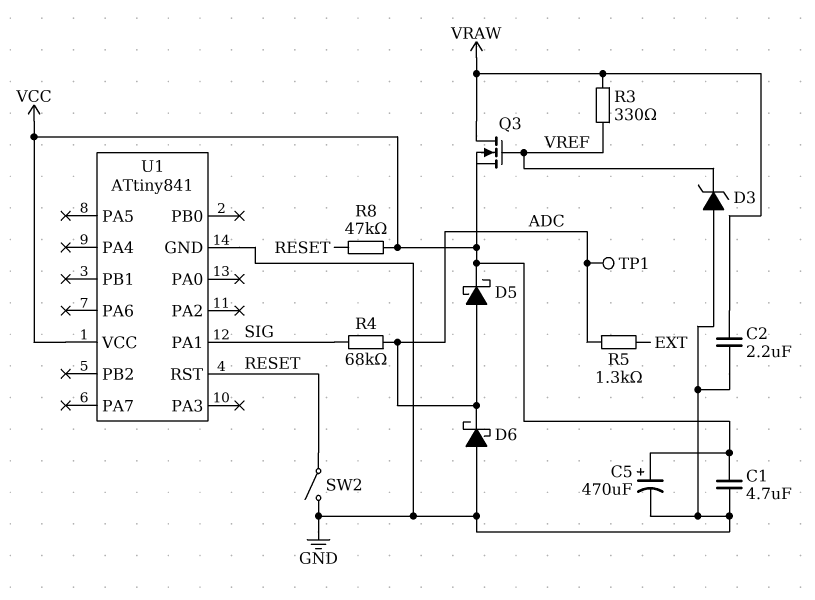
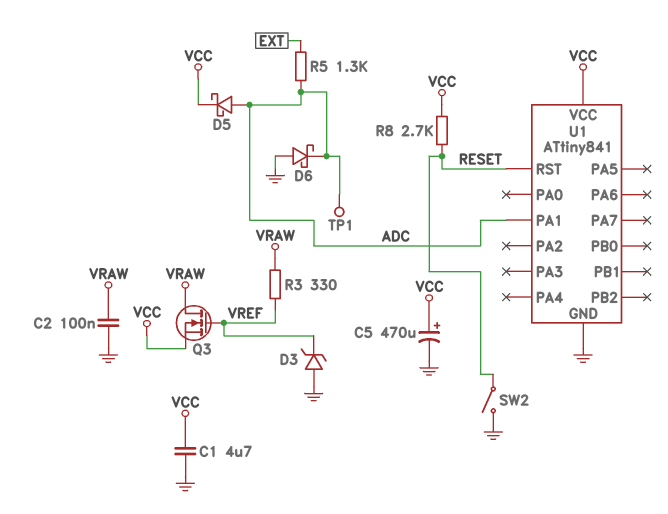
C2: 2.2uF (GND, VRAW) -> 100nF (GND, VRAW)
R4: 68k (ADC, SIG) -> none
R8: 47k (RESET, VCC) -> 2.7k (RESET, VCC)
U1 pin PA1: SIG -> ADC

